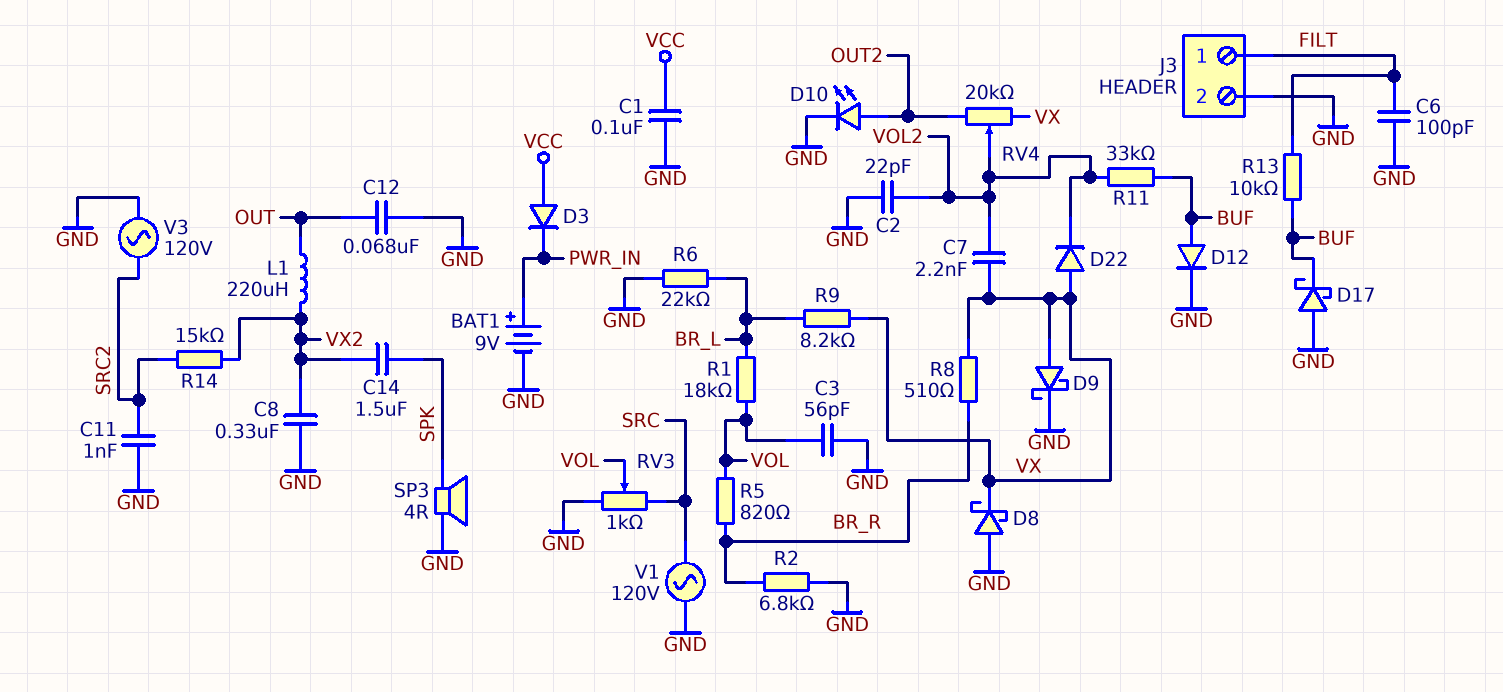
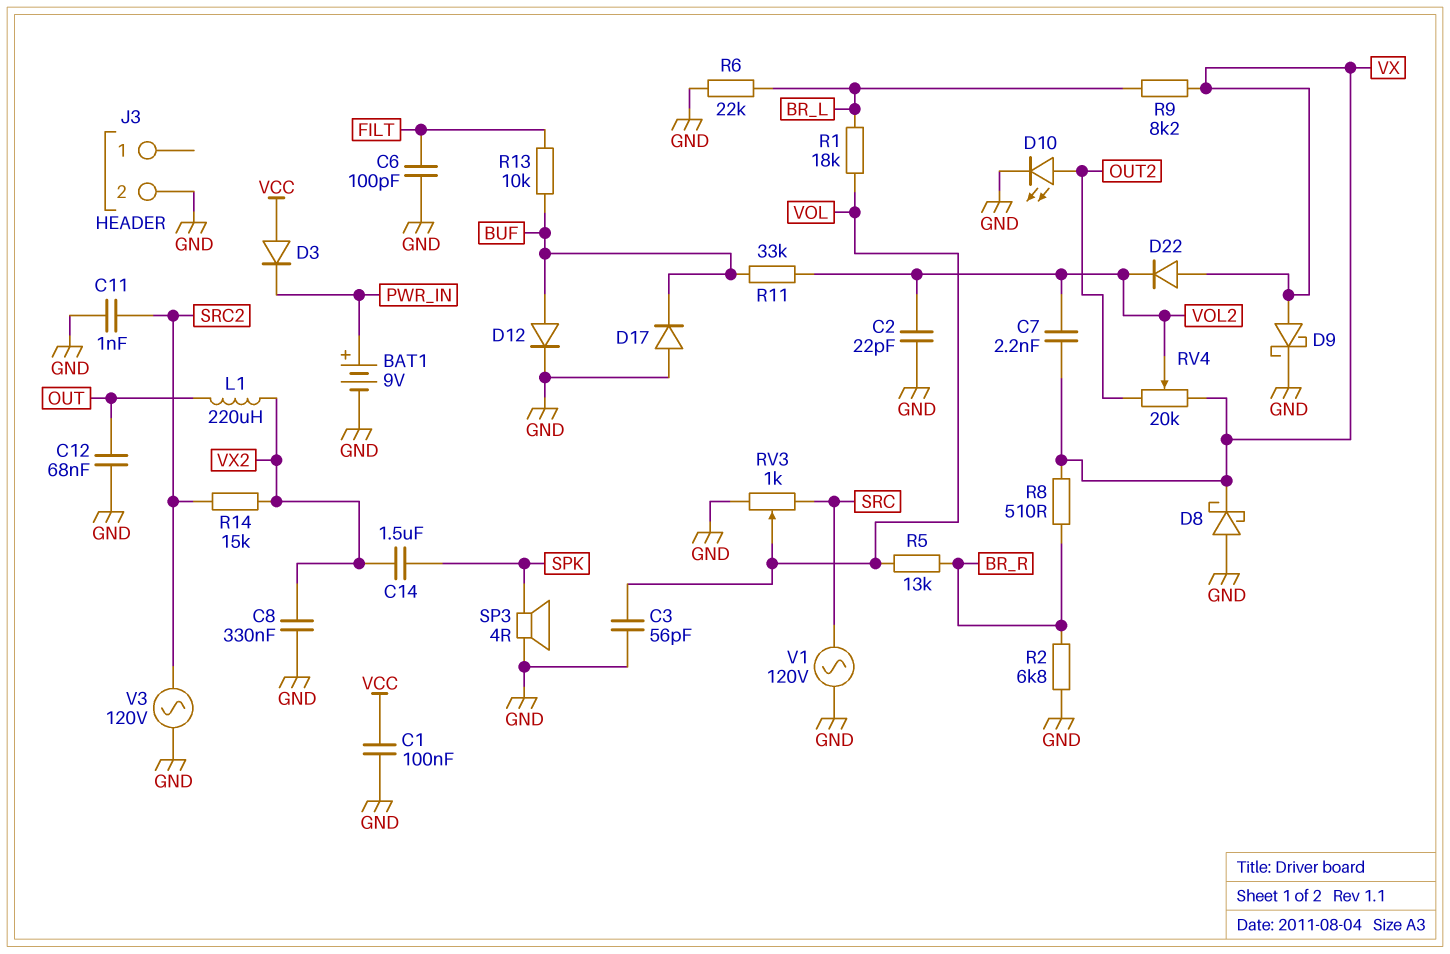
D17: schottky (A GND, K BUF) -> diode (A GND, K BUF)
J3 pin 1: FILT -> none
R5: 820 (BR_R, VOL) -> 13k (BR_R, VOL)

